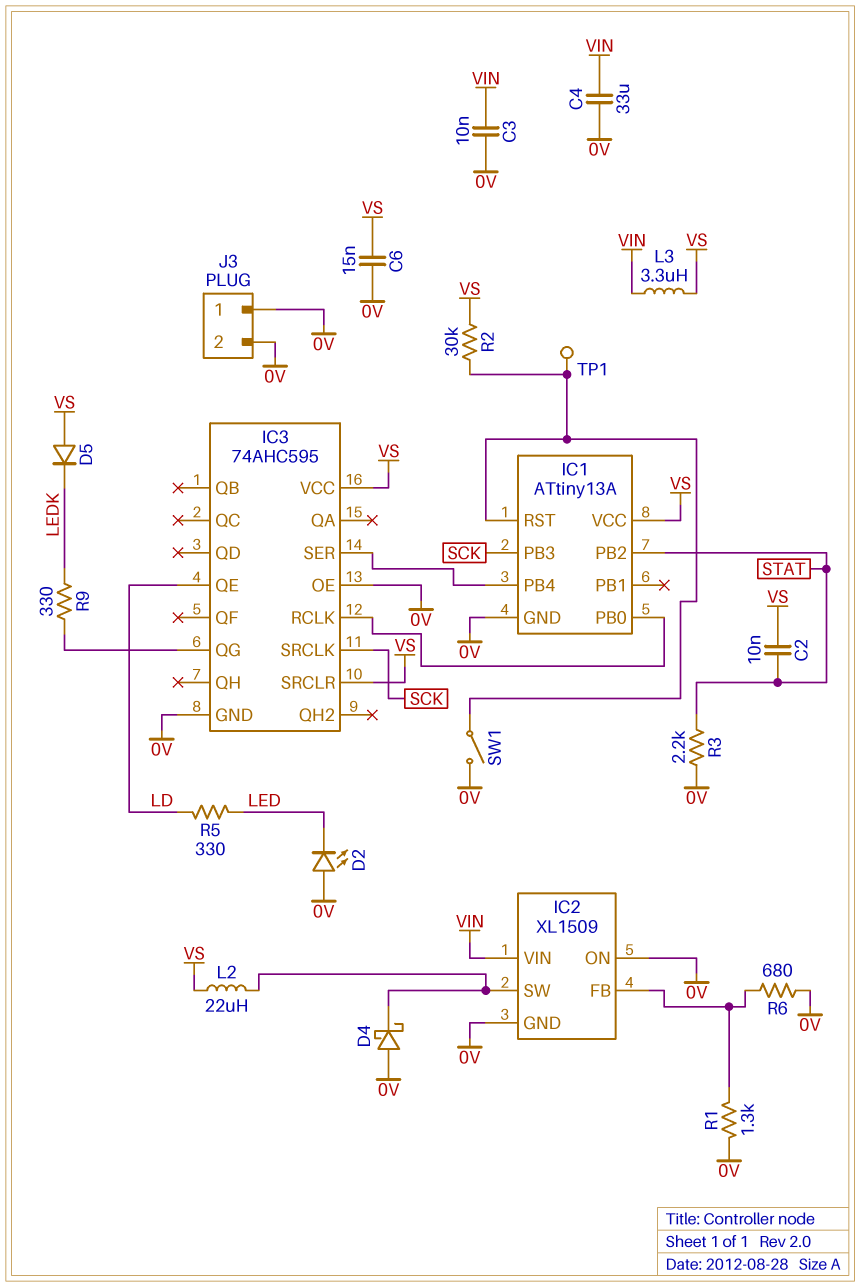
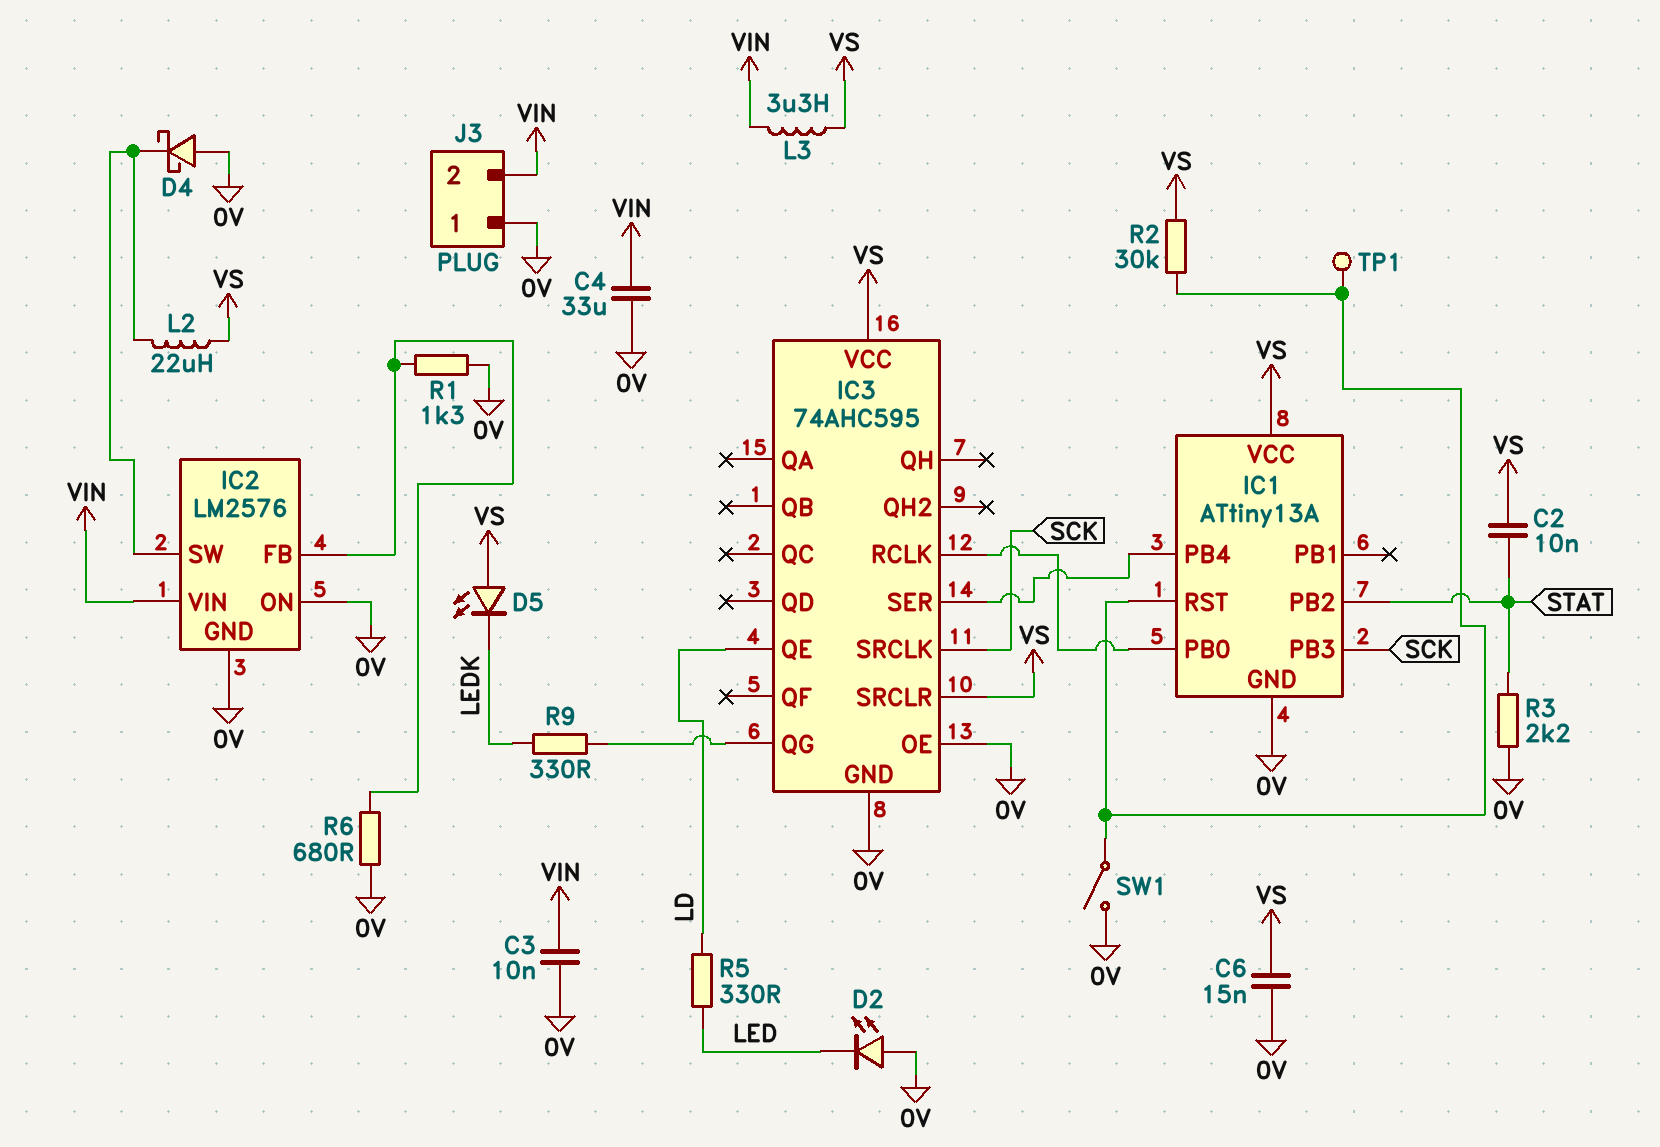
D5: diode (A VS, K LEDK) -> LED (A VS, K LEDK)
IC2: XL1509 -> LM2576
J3 pin 2: 0V -> VIN

